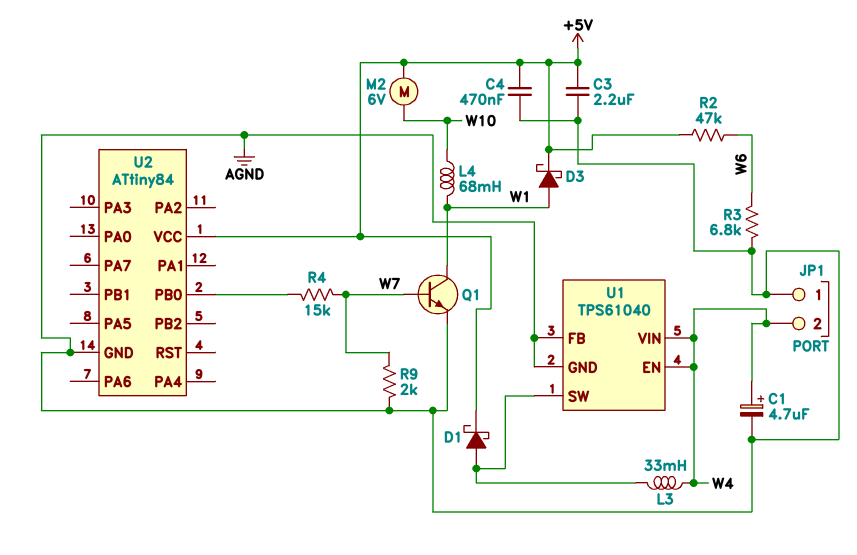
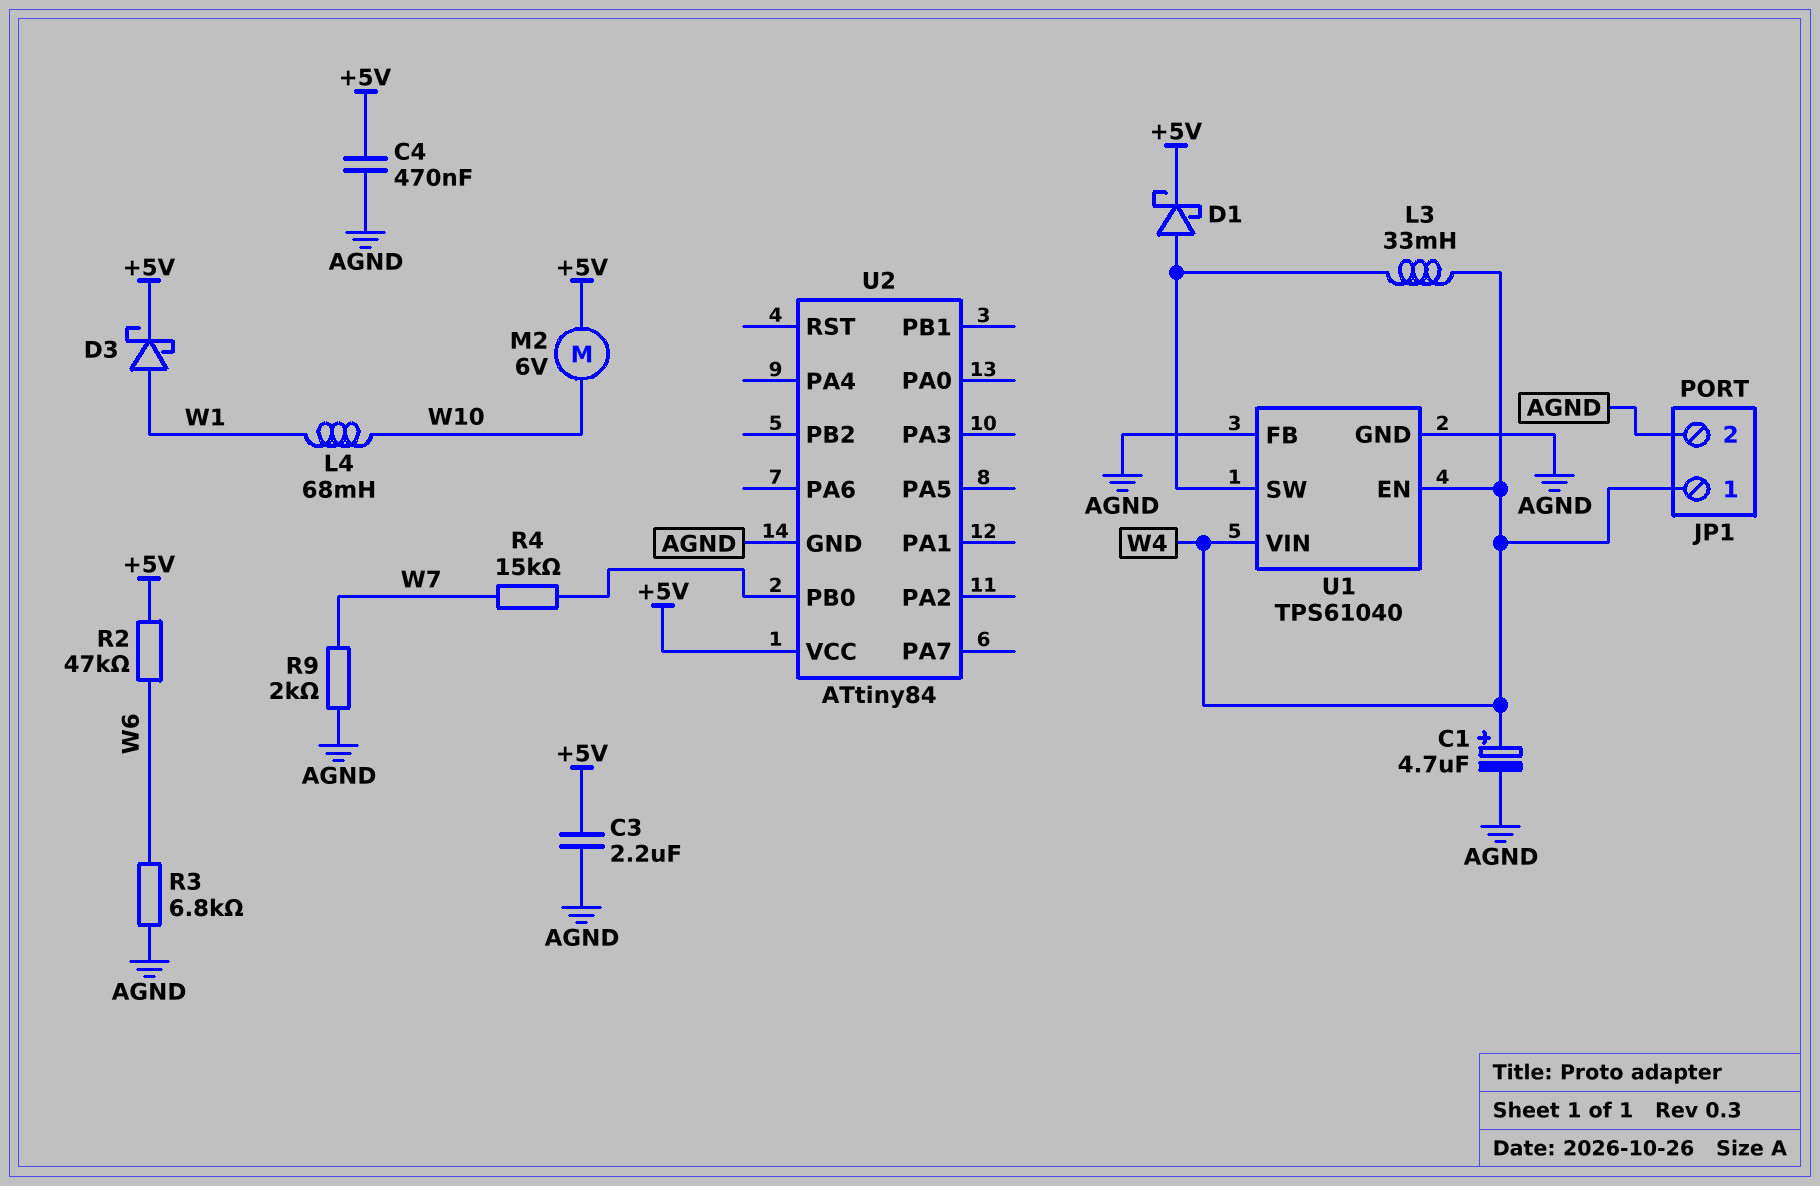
JP1 pin 1: AGND -> W4
JP1 pin 2: W4 -> AGND
Q1: NPN (B W7, C W1, E AGND) -> none

